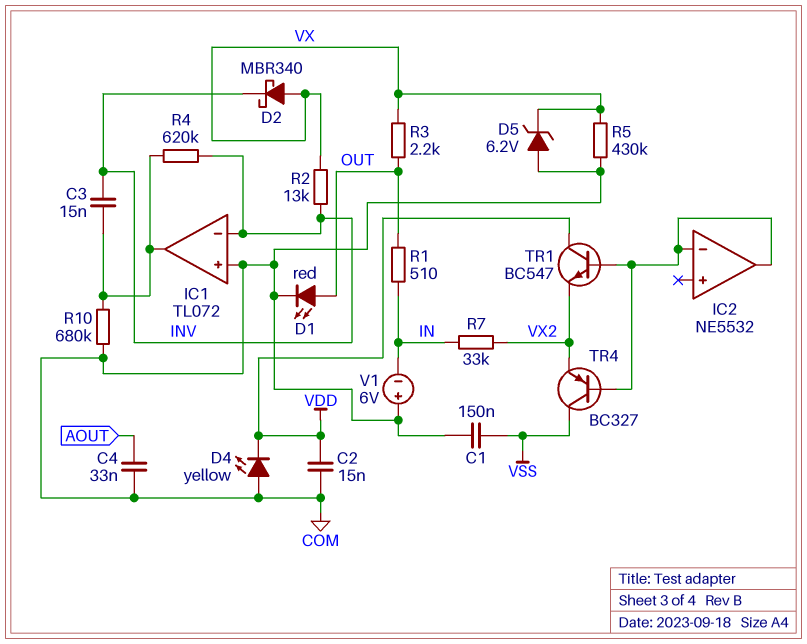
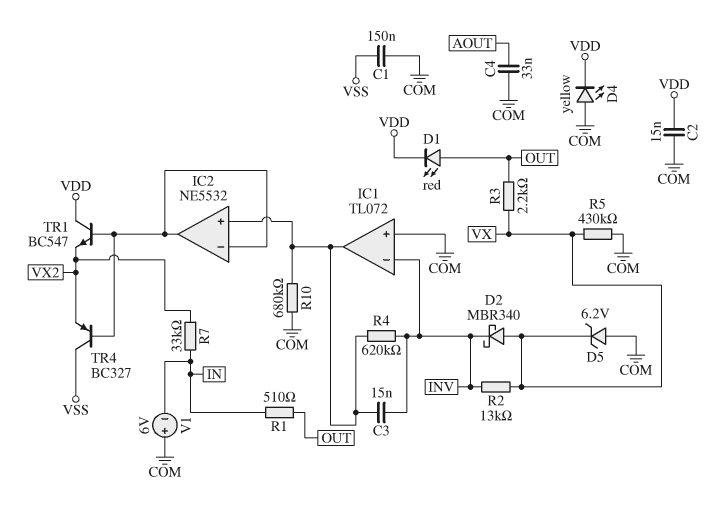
D1: LED red (A OUT, K COM) -> LED red (A OUT, K VDD)
IC2 pin in+: none -> IC1/out

